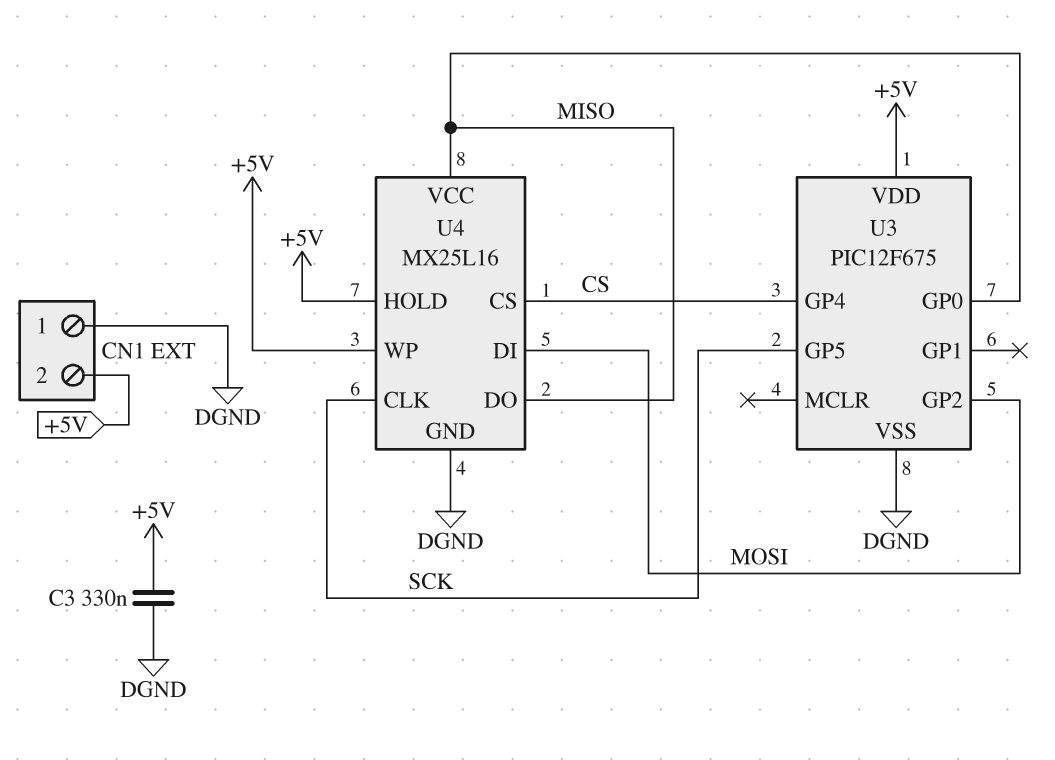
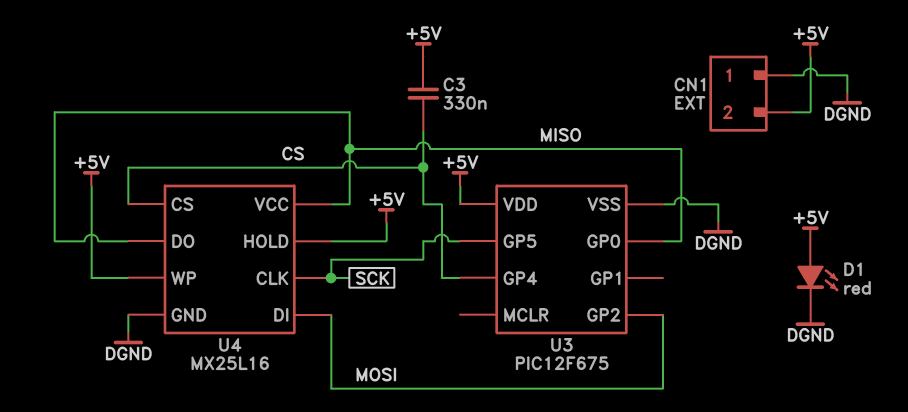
C3: 330nF (+5V, DGND) -> 330nF (+5V, CS)
D1: none -> LED red (A +5V, K DGND)

